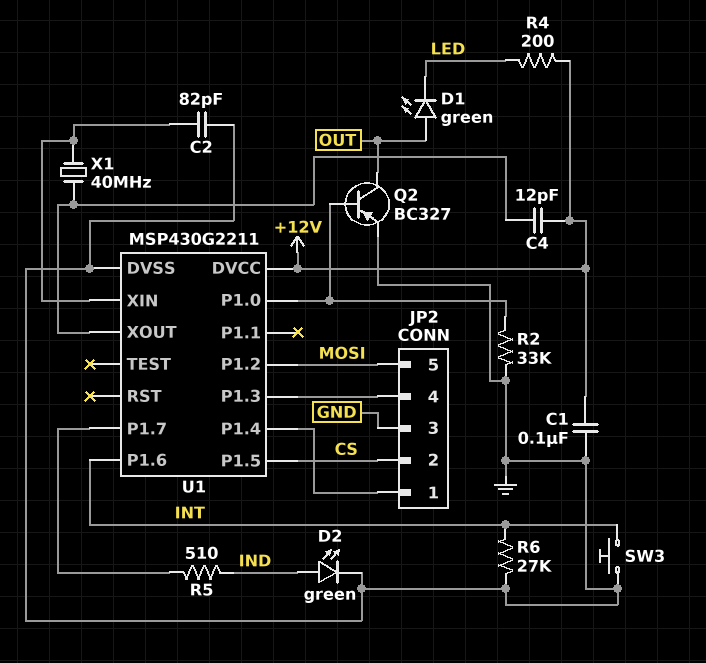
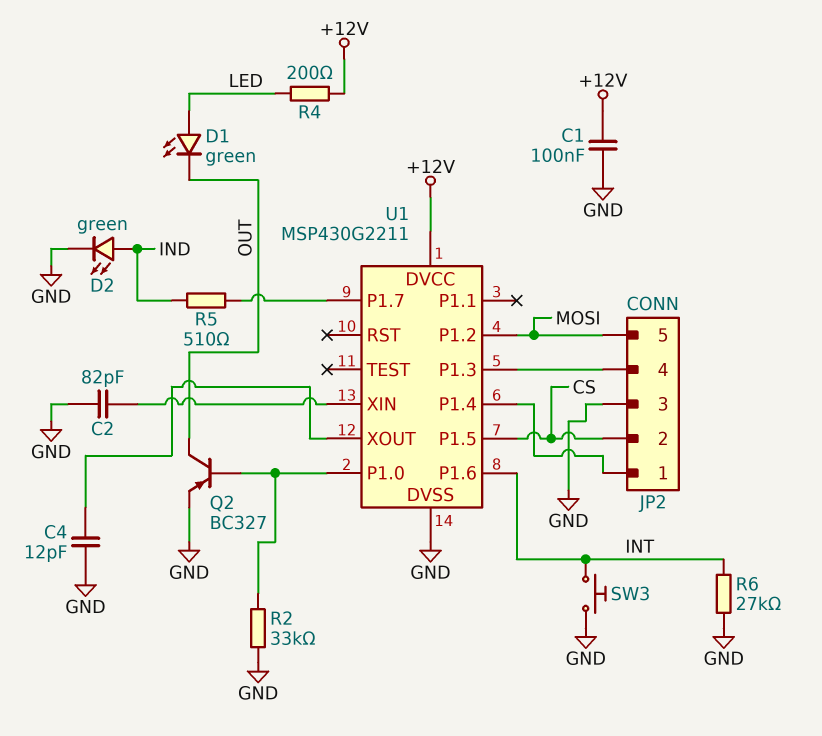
C4: 12pF (+12V, U1/XOUT) -> 12pF (GND, U1/XOUT)
D1: LED green (A OUT, K LED) -> LED green (A LED, K OUT)
X1: 40MHz (U1/XIN, U1/XOUT) -> none

